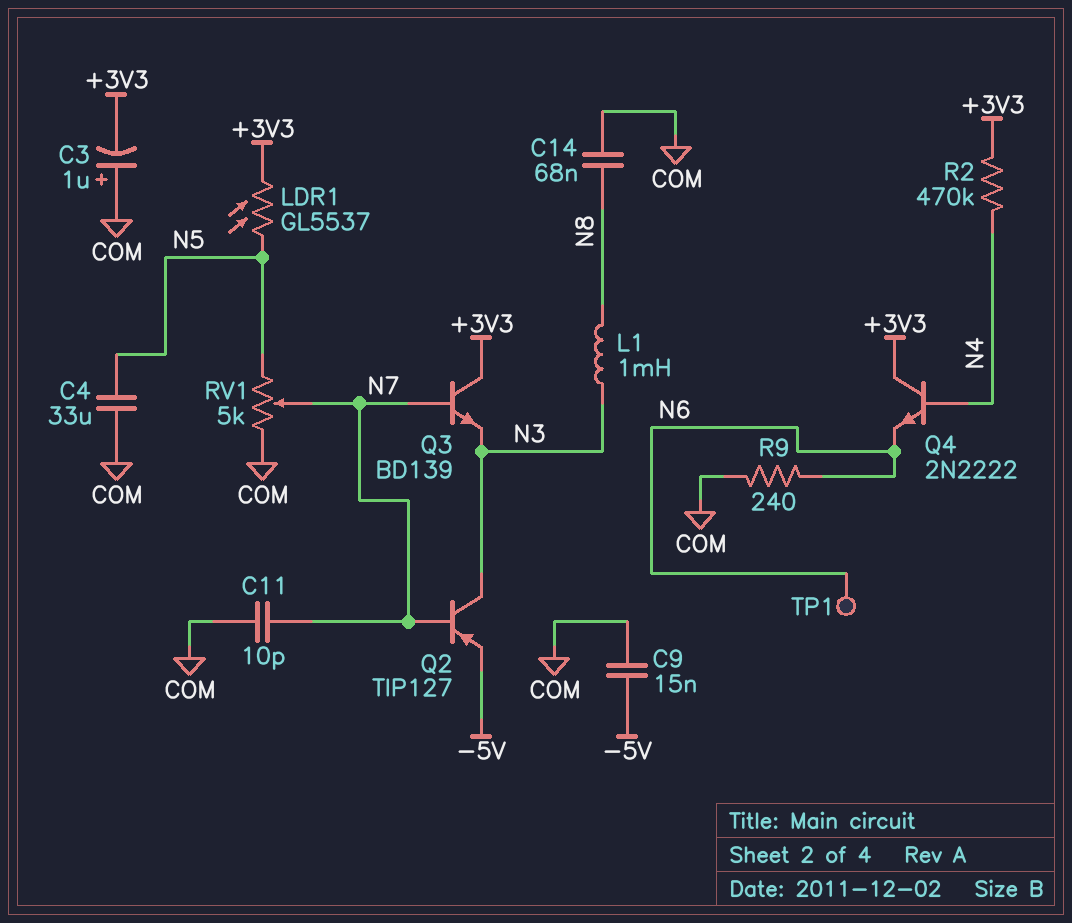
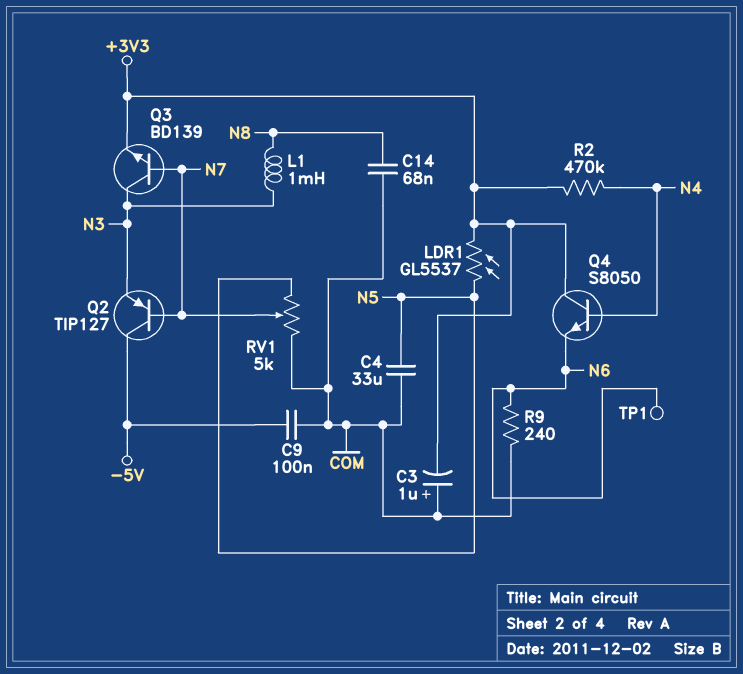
C9: 15nF (-5V, COM) -> 100nF (-5V, COM)
C11: 10pF (COM, N7) -> none
Q2: PNP TIP127 (B N7, C N3, E -5V) -> PNP TIP127 (B N7, C -5V, E N3)
Q3: NPN BD139 (B N7, C +3V3, E N3) -> NPN BD139 (B N7, C N3, E +3V3)
Q4: NPN 2N2222 (B N4, C +3V3, E N6) -> NPN S8050 (B N4, C +3V3, E N6)

